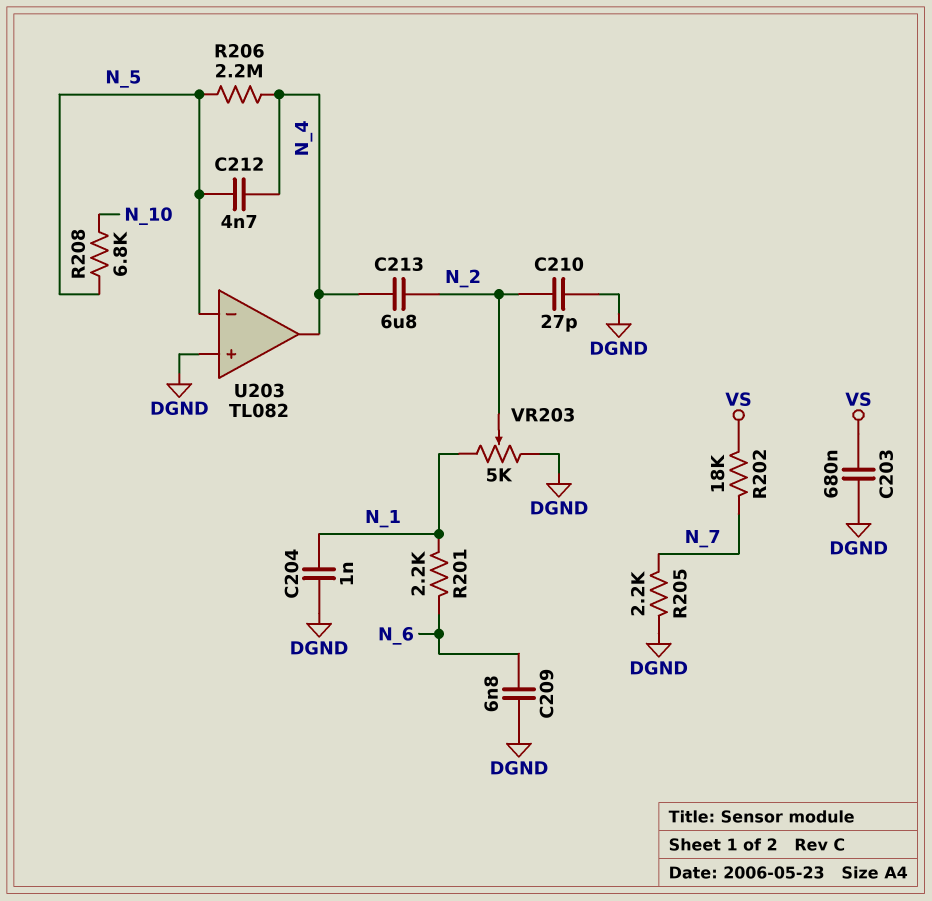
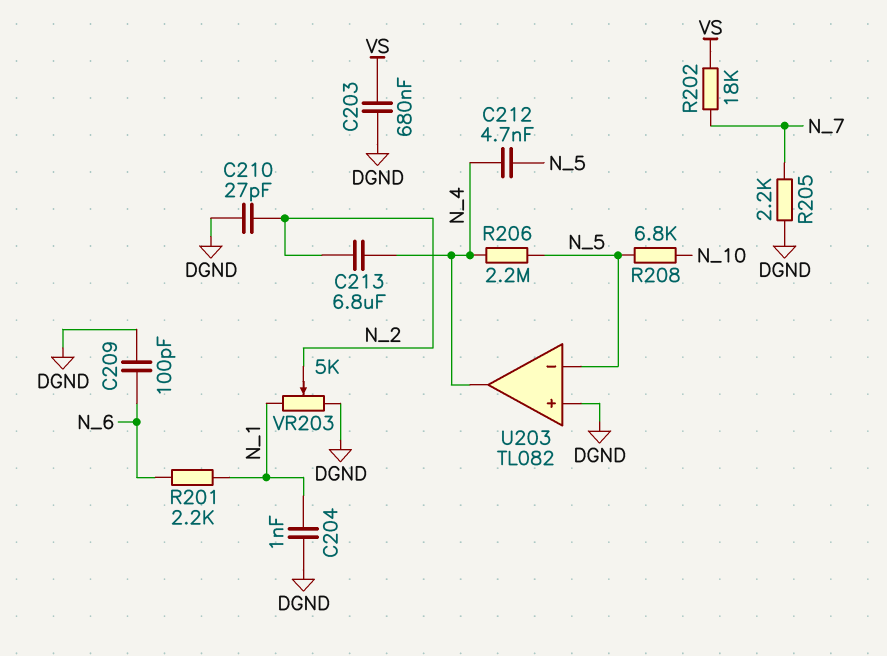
C209: 6.8nF (DGND, N_6) -> 100pF (DGND, N_6)

